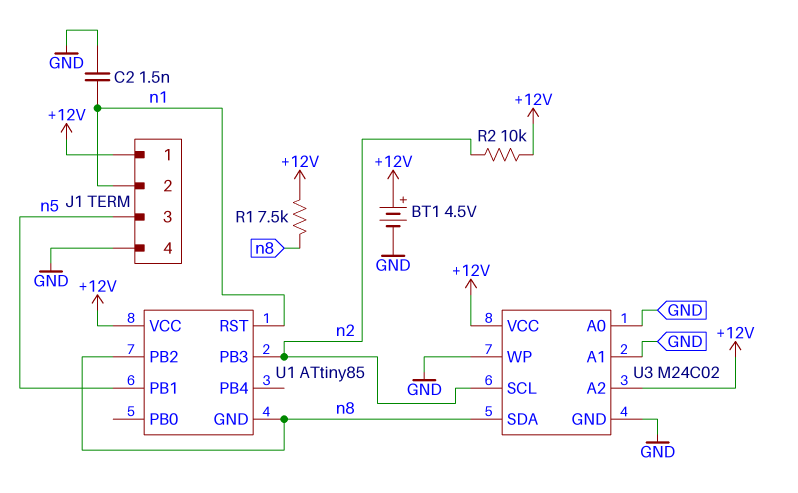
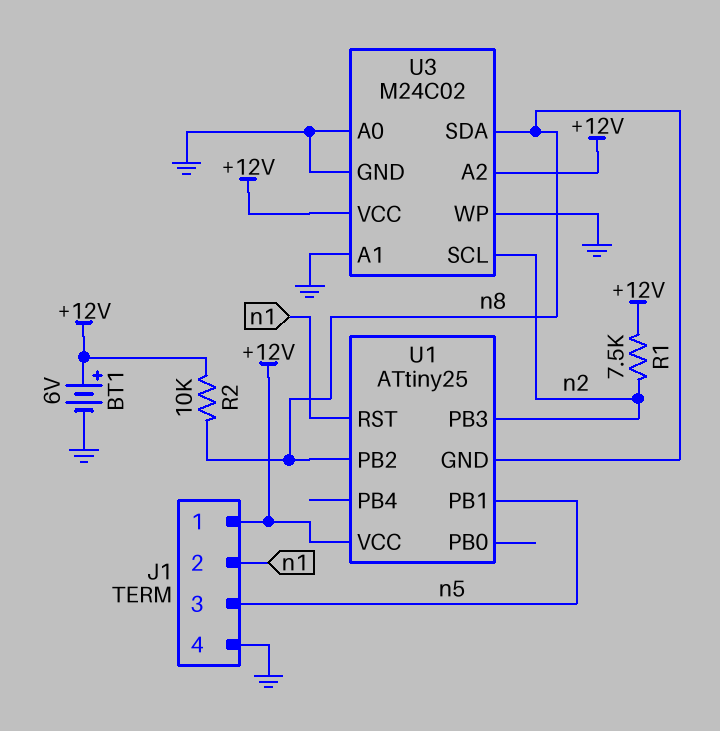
BT1: 4.5V (plus +12V, minus GND) -> 6V (plus +12V, minus GND)
C2: 1.5nF (GND, n1) -> none
R1: 7.5k (+12V, n8) -> 7.5k (+12V, n2)
R2: 10k (+12V, n2) -> 10k (+12V, n8)
U1: ATtiny85 -> ATtiny25

